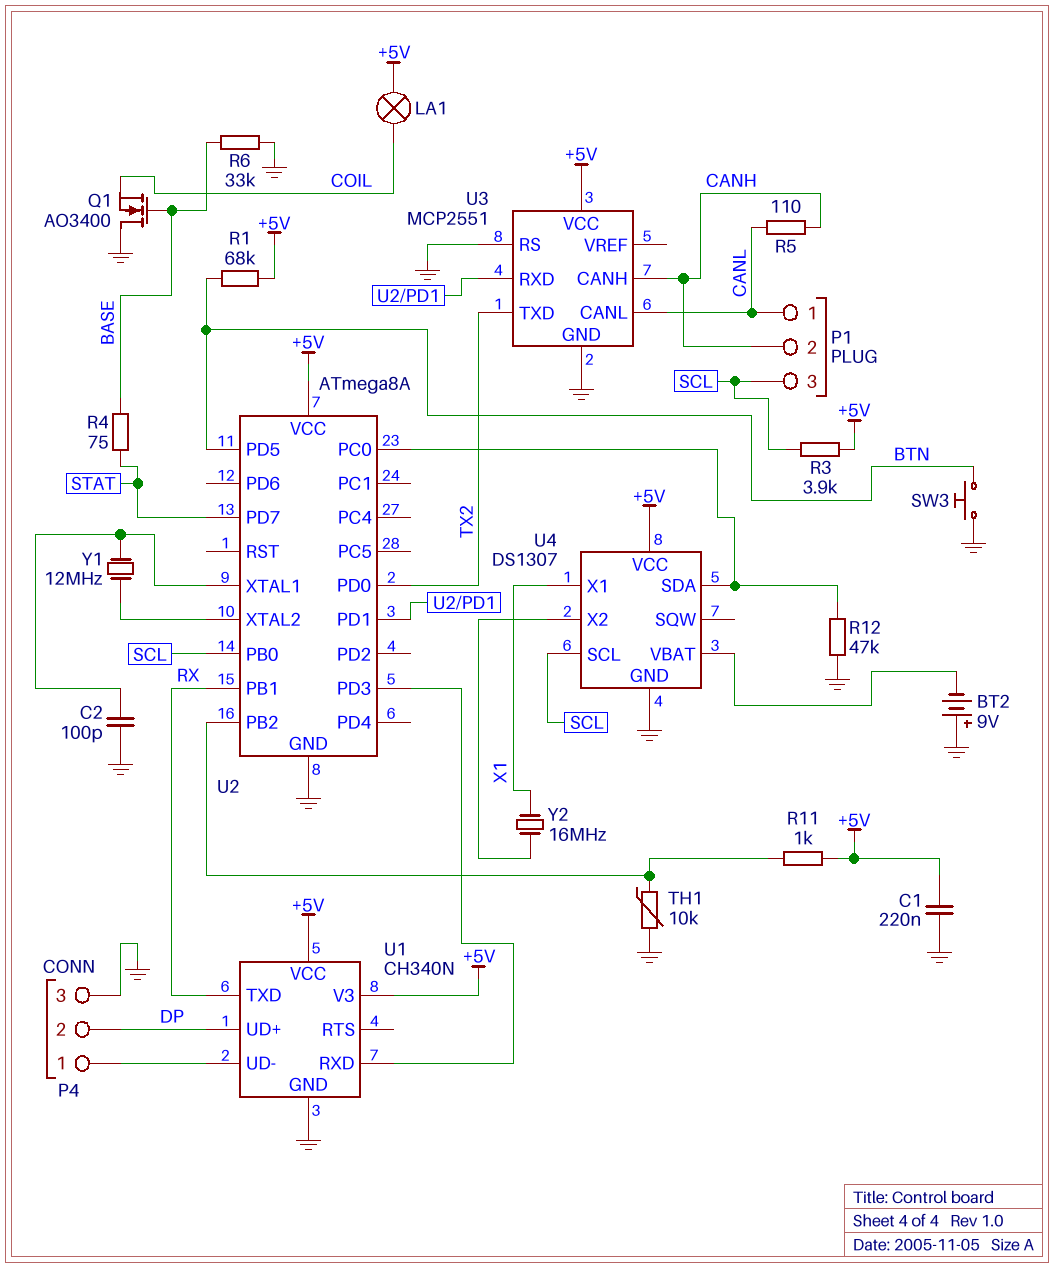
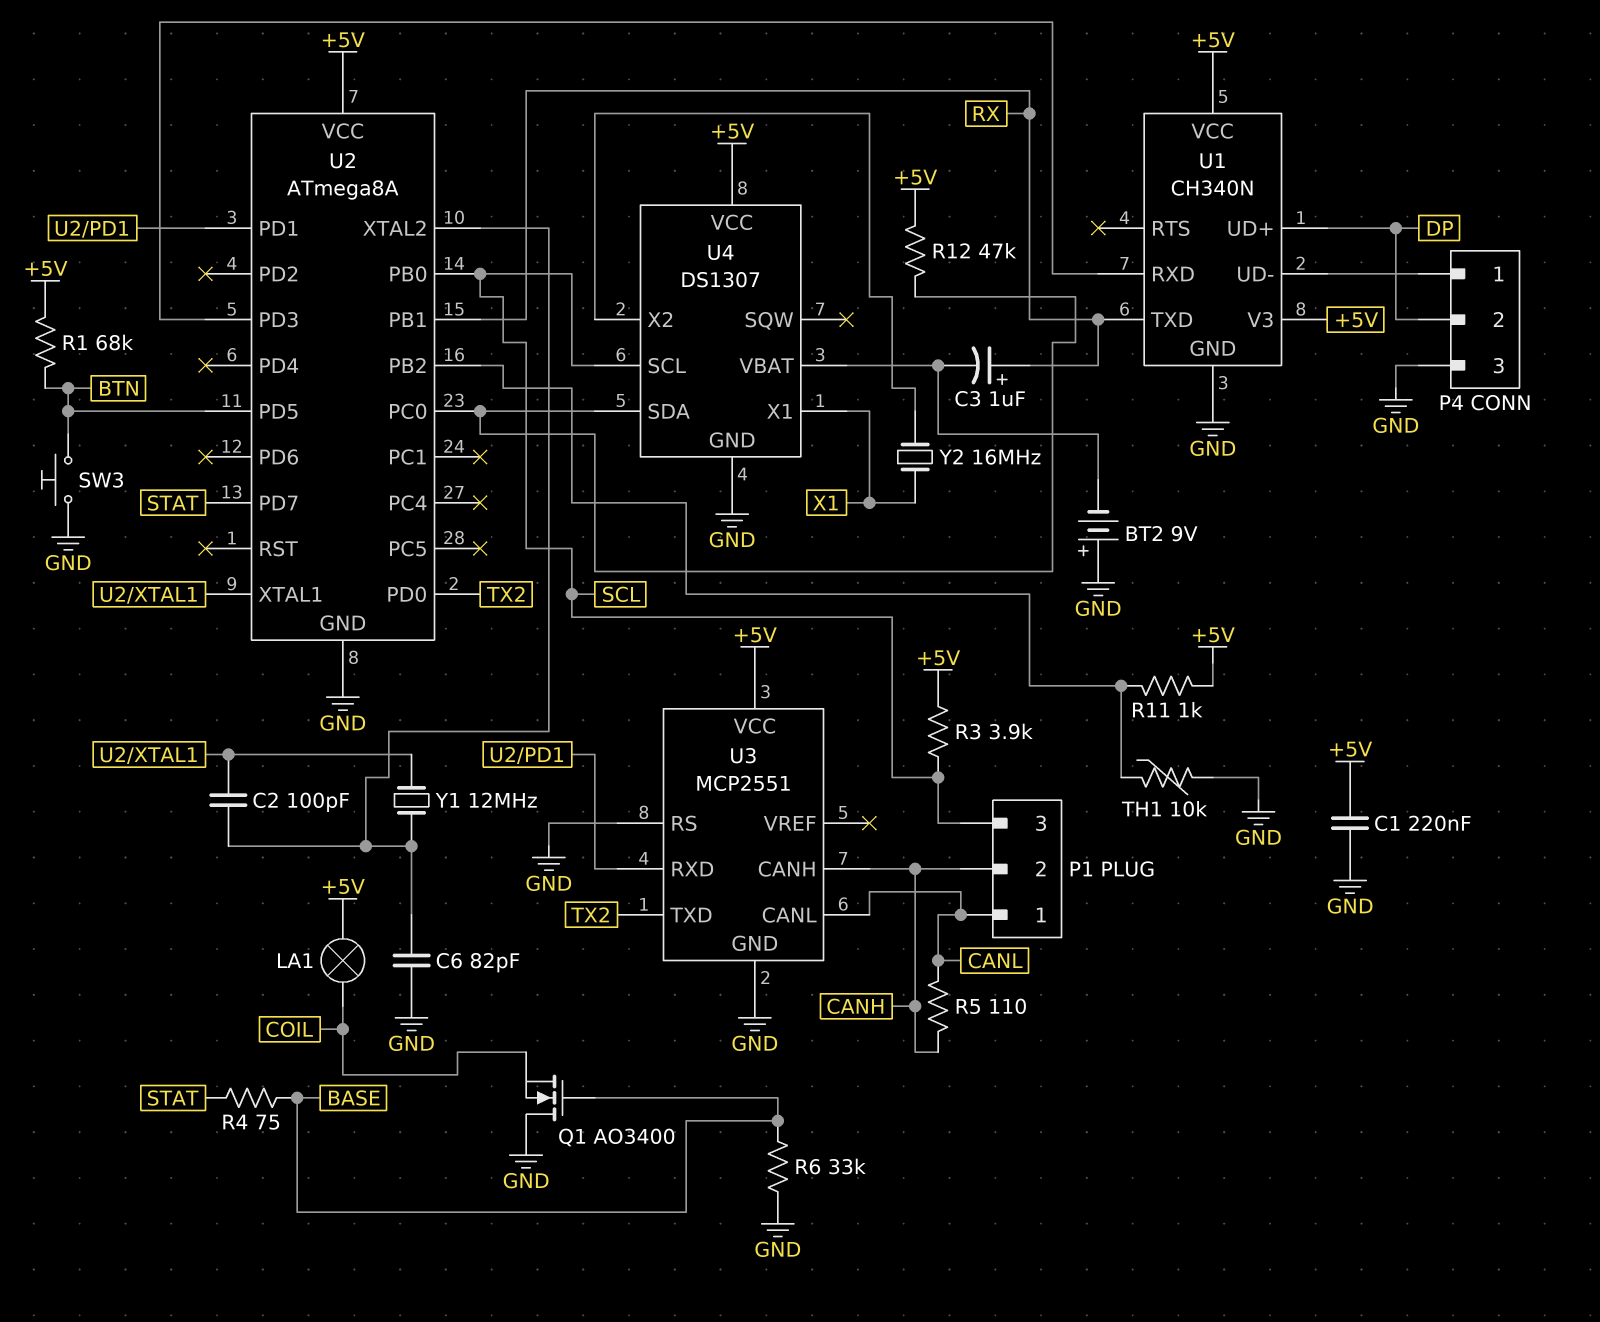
C2: 100pF (GND, U2/XTAL1) -> 100pF (U2/XTAL1, U2/XTAL2)
C3: none -> 1uF (plus RX, minus U4/VBAT)
C6: none -> 82pF (GND, U2/XTAL2)
R12: 47k (GND, U2/PC0) -> 47k (+5V, U2/PC0)

